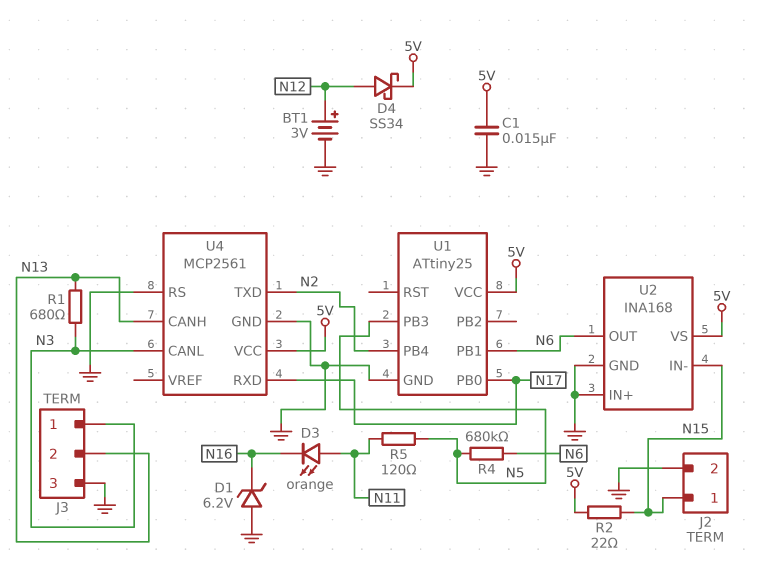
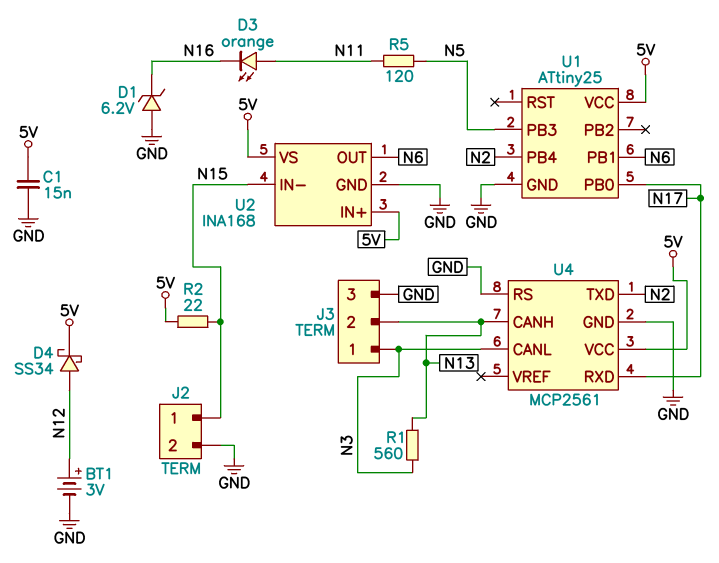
R1: 680 (N3, N13) -> 560 (N3, N13)
R4: 680k (N5, N6) -> none
U2 pin IN+: GND -> 5V

